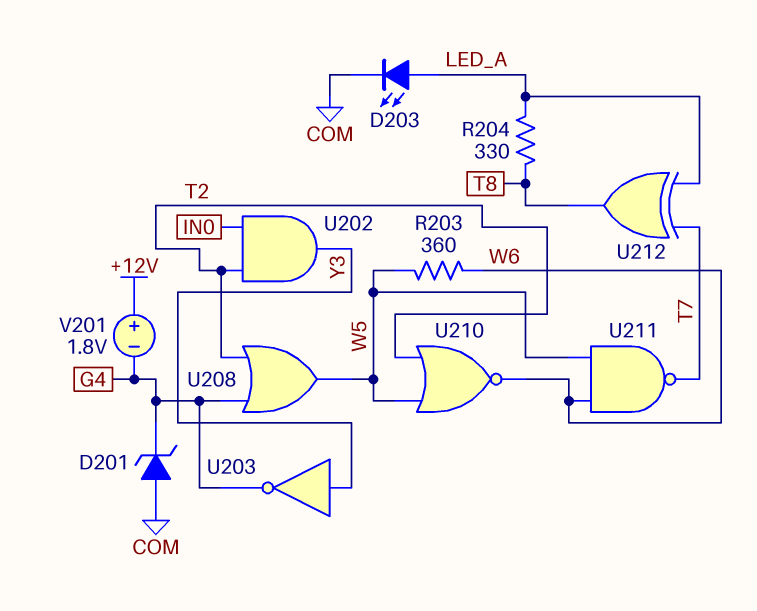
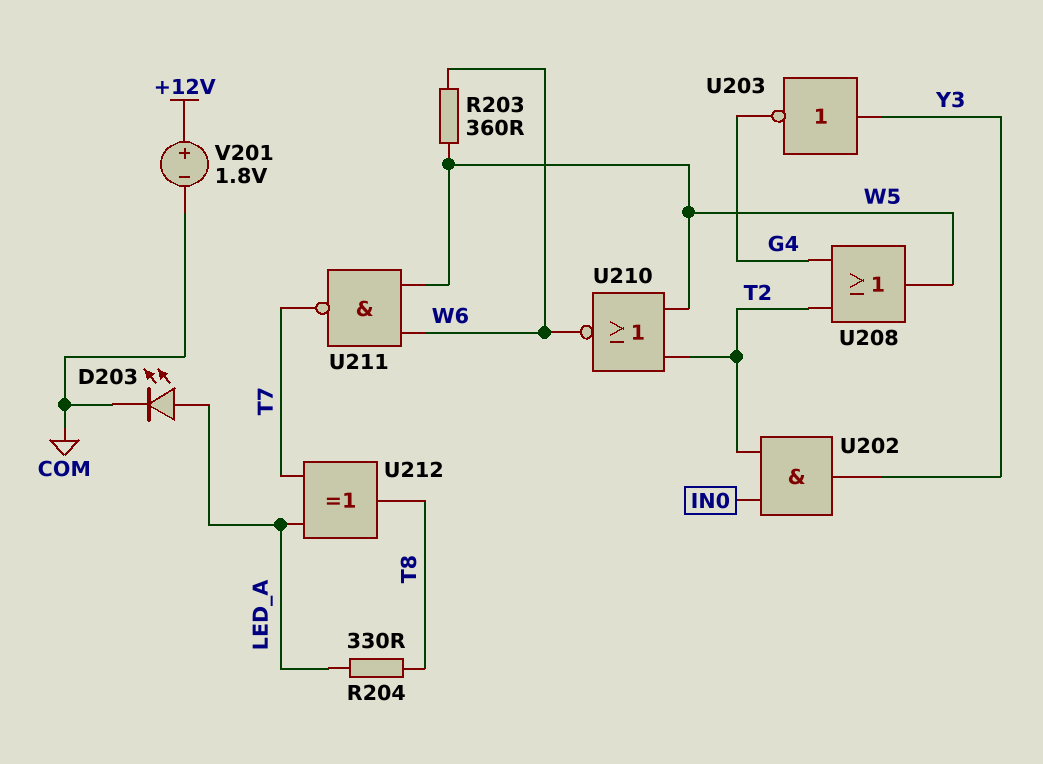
D201: zener (A COM, K G4) -> none
V201: 1.8V (plus +12V, minus G4) -> 1.8V (plus +12V, minus COM)

